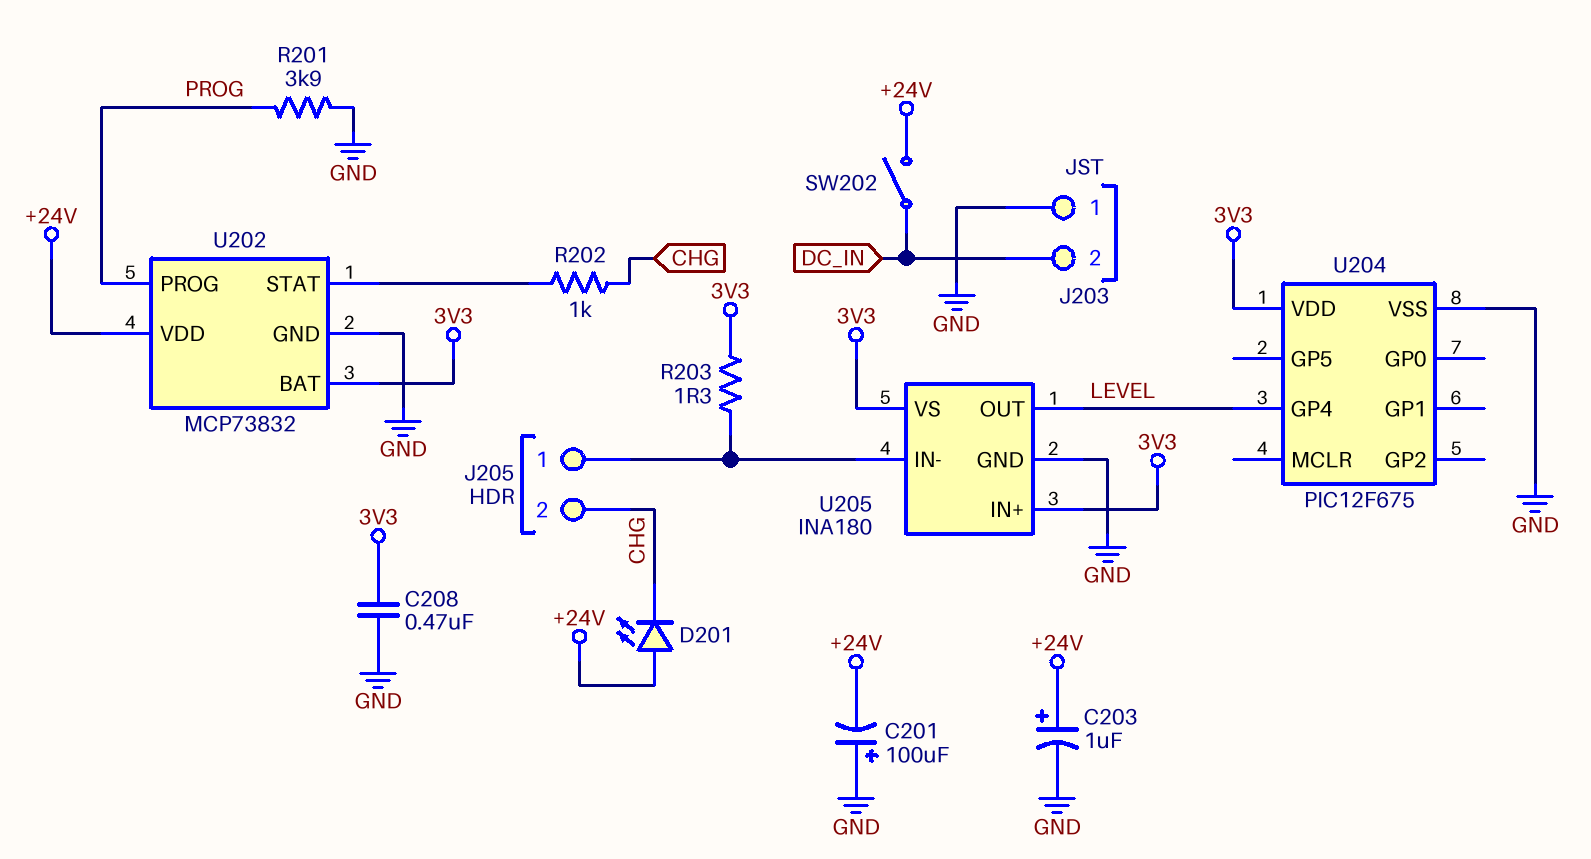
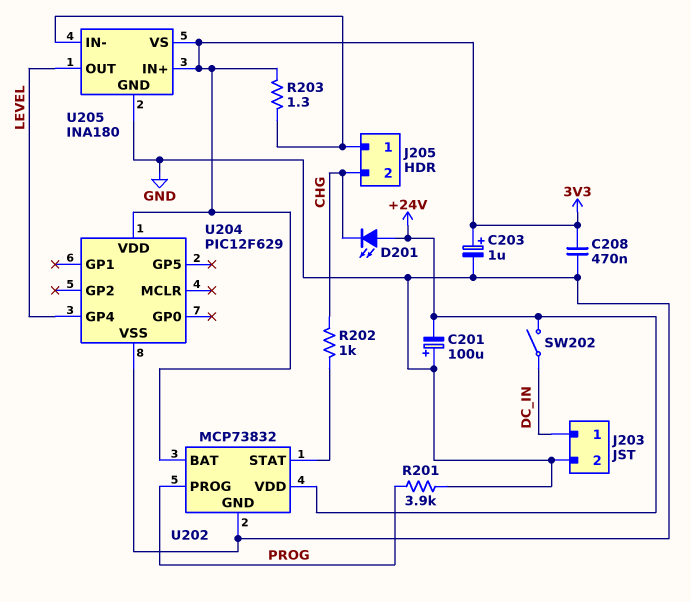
C203: 1uF (plus +24V, minus GND) -> 1uF (plus 3V3, minus GND)
J203 pin 1: GND -> DC_IN
J203 pin 2: DC_IN -> GND
U204: PIC12F675 -> PIC12F629

